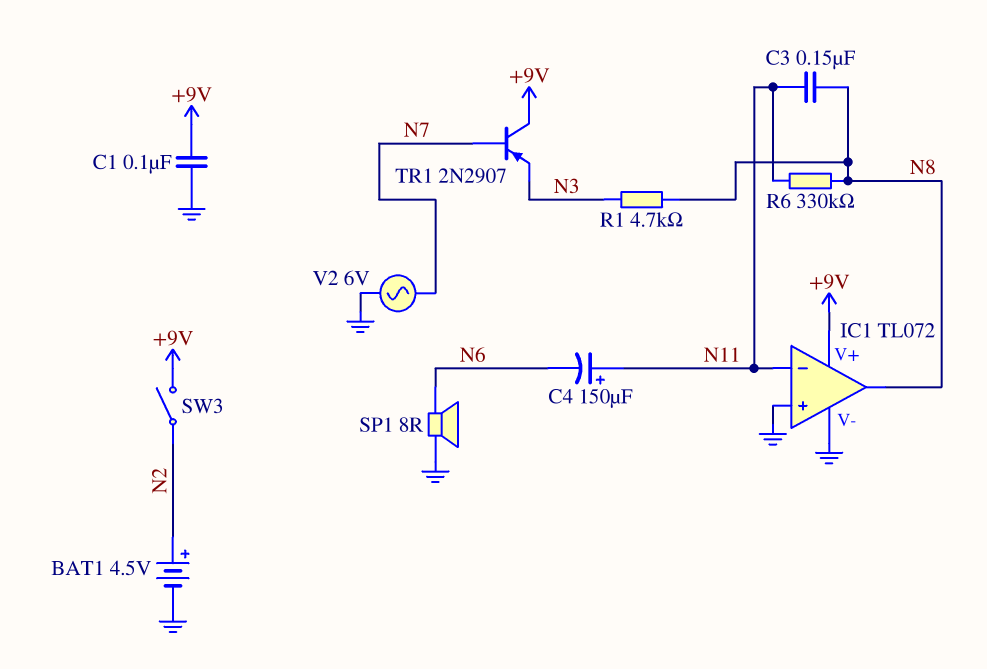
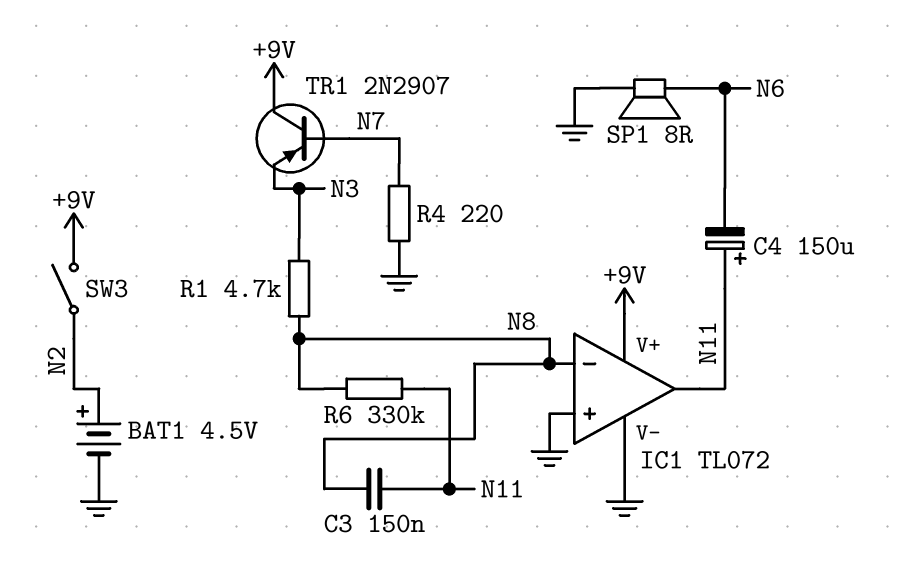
C1: 100nF (+9V, GND) -> none
IC1 pin in-: N11 -> N8
IC1 pin out: N8 -> N11
R4: none -> 220 (GND, N7)
V2: AC 6V (GND, N7) -> none

